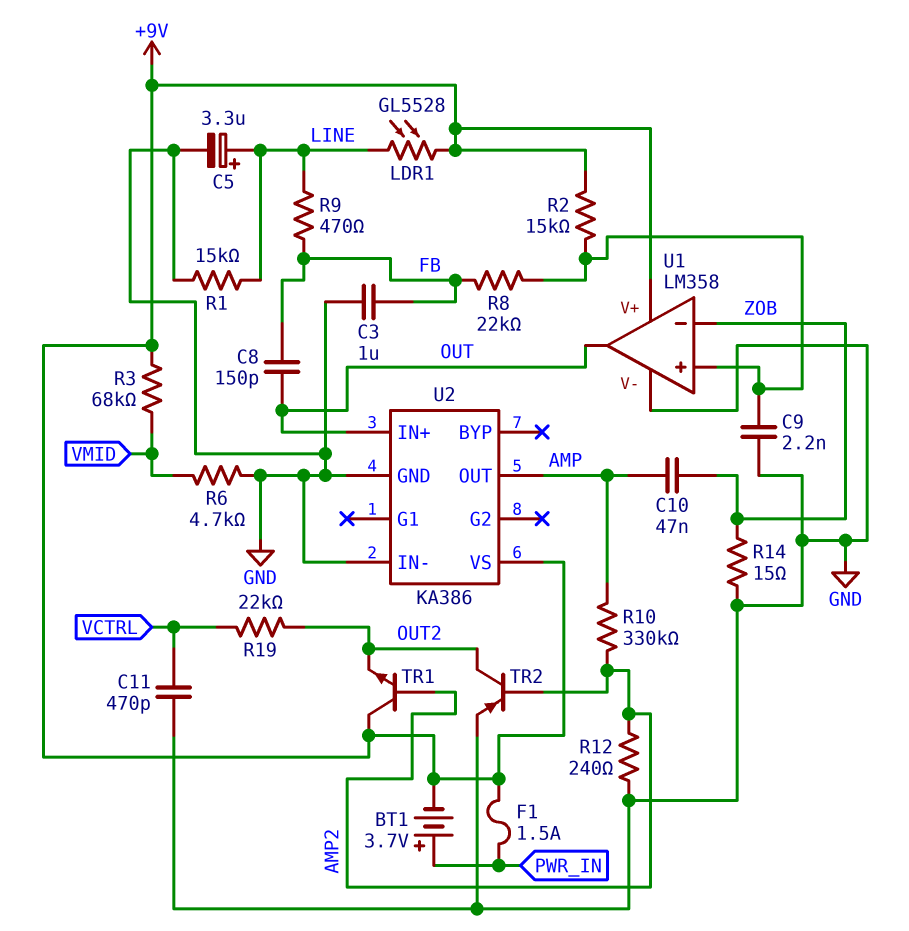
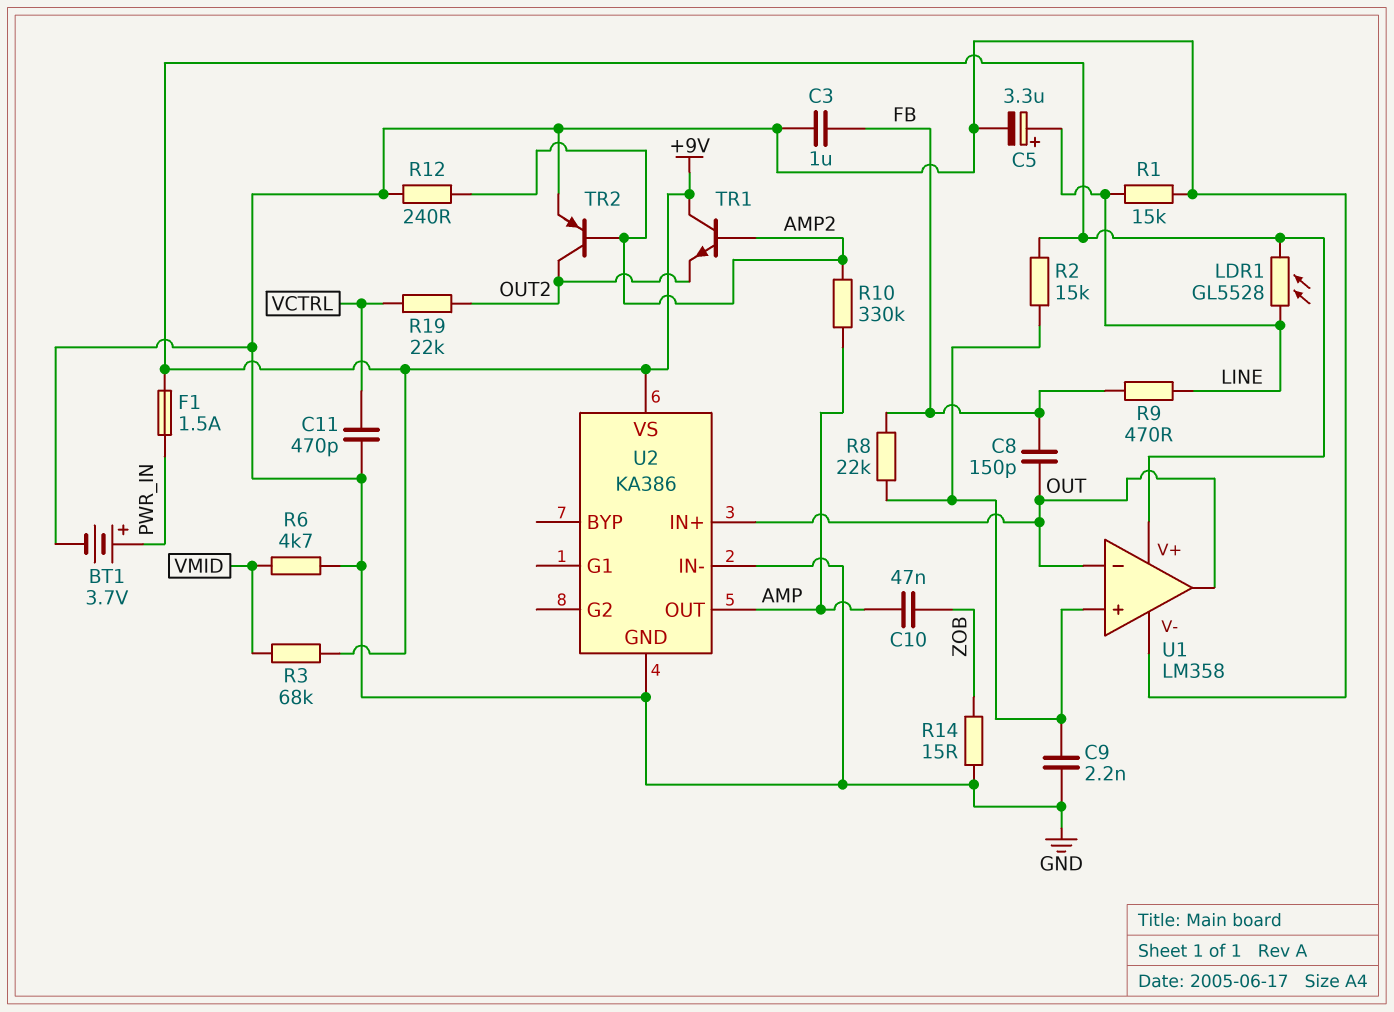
BT1: 3.7V (plus PWR_IN, minus +9V) -> 3.7V (plus PWR_IN, minus GND)
U1 pin in-: ZOB -> OUT

